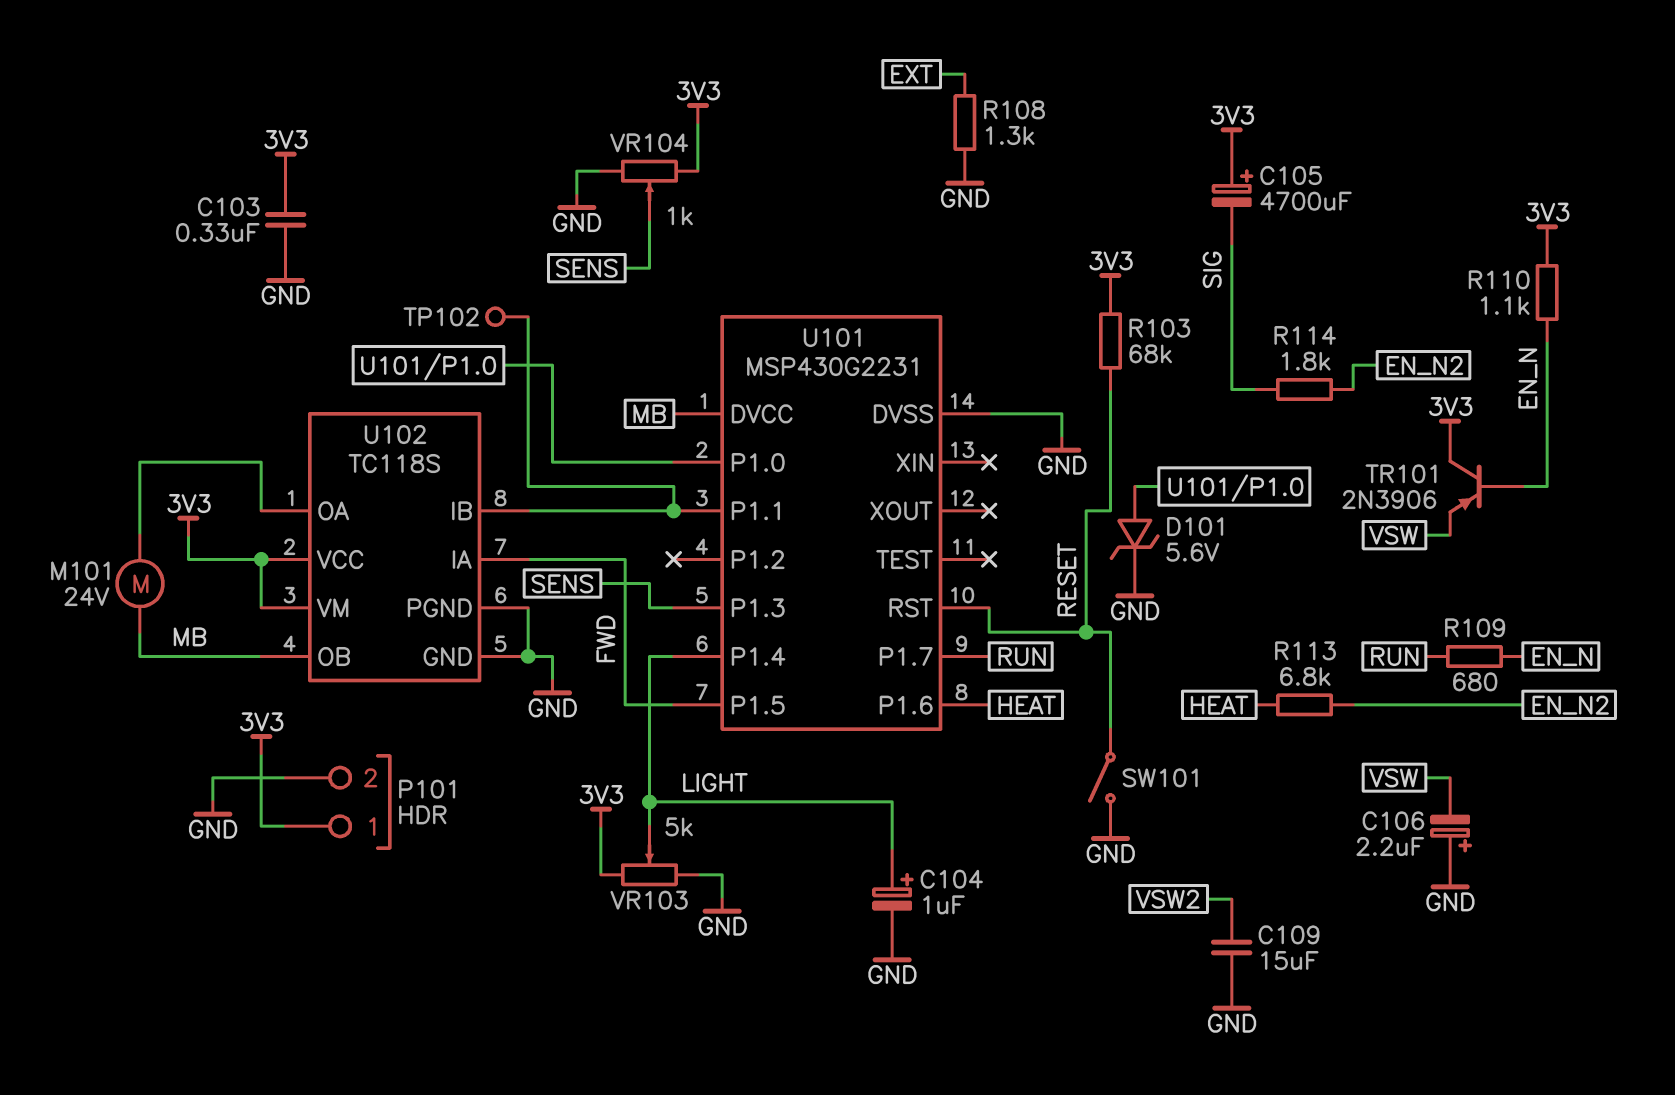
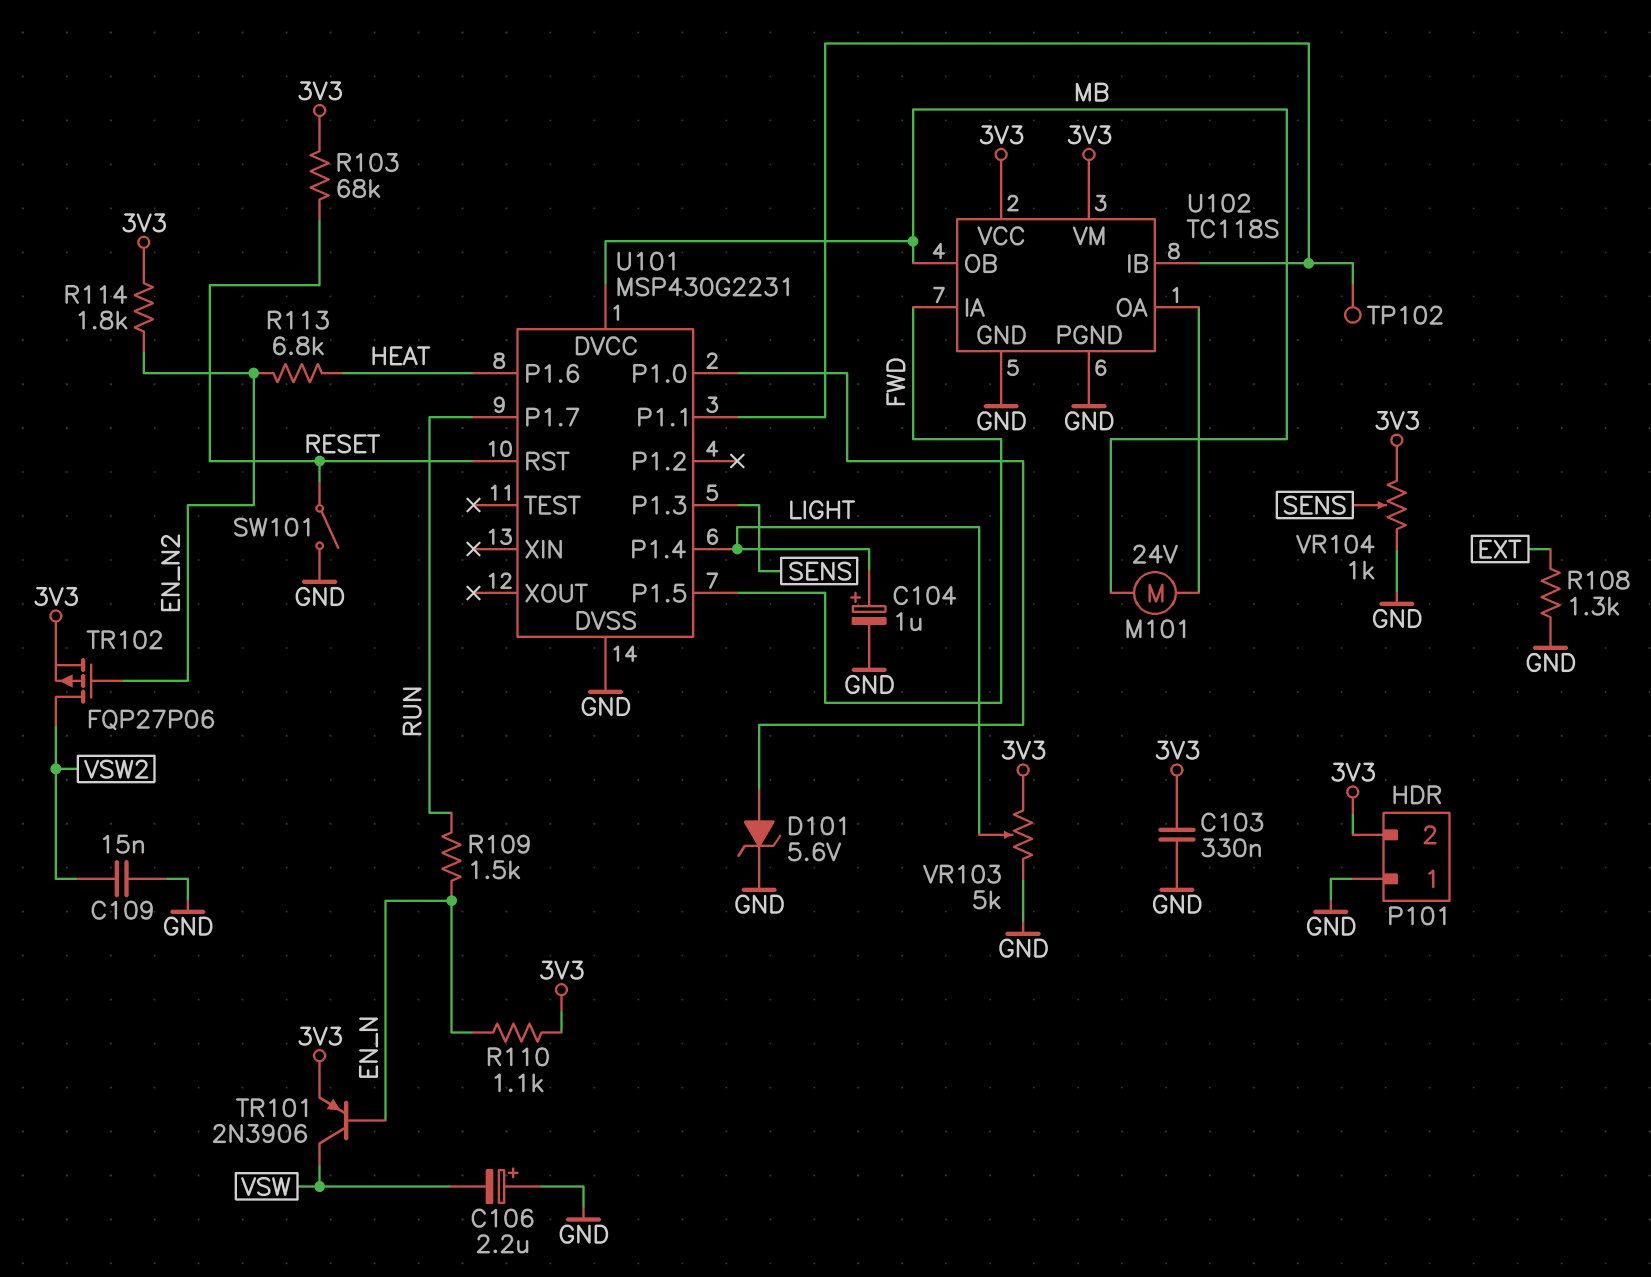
C105: 4700uF (plus 3V3, minus SIG) -> none
C109: 15uF (GND, VSW2) -> 15nF (GND, VSW2)
P101 pin 1: 3V3 -> GND
P101 pin 2: GND -> 3V3
R109: 680 (EN_N, RUN) -> 1.5k (EN_N, RUN)
R114: 1.8k (EN_N2, SIG) -> 1.8k (3V3, EN_N2)
TR101: PNP 2N3906 (B EN_N, C 3V3, E VSW) -> PNP 2N3906 (B EN_N, C VSW, E 3V3)
TR102: none -> PMOS FQP27P06 (G EN_N2, D VSW2, S 3V3)

